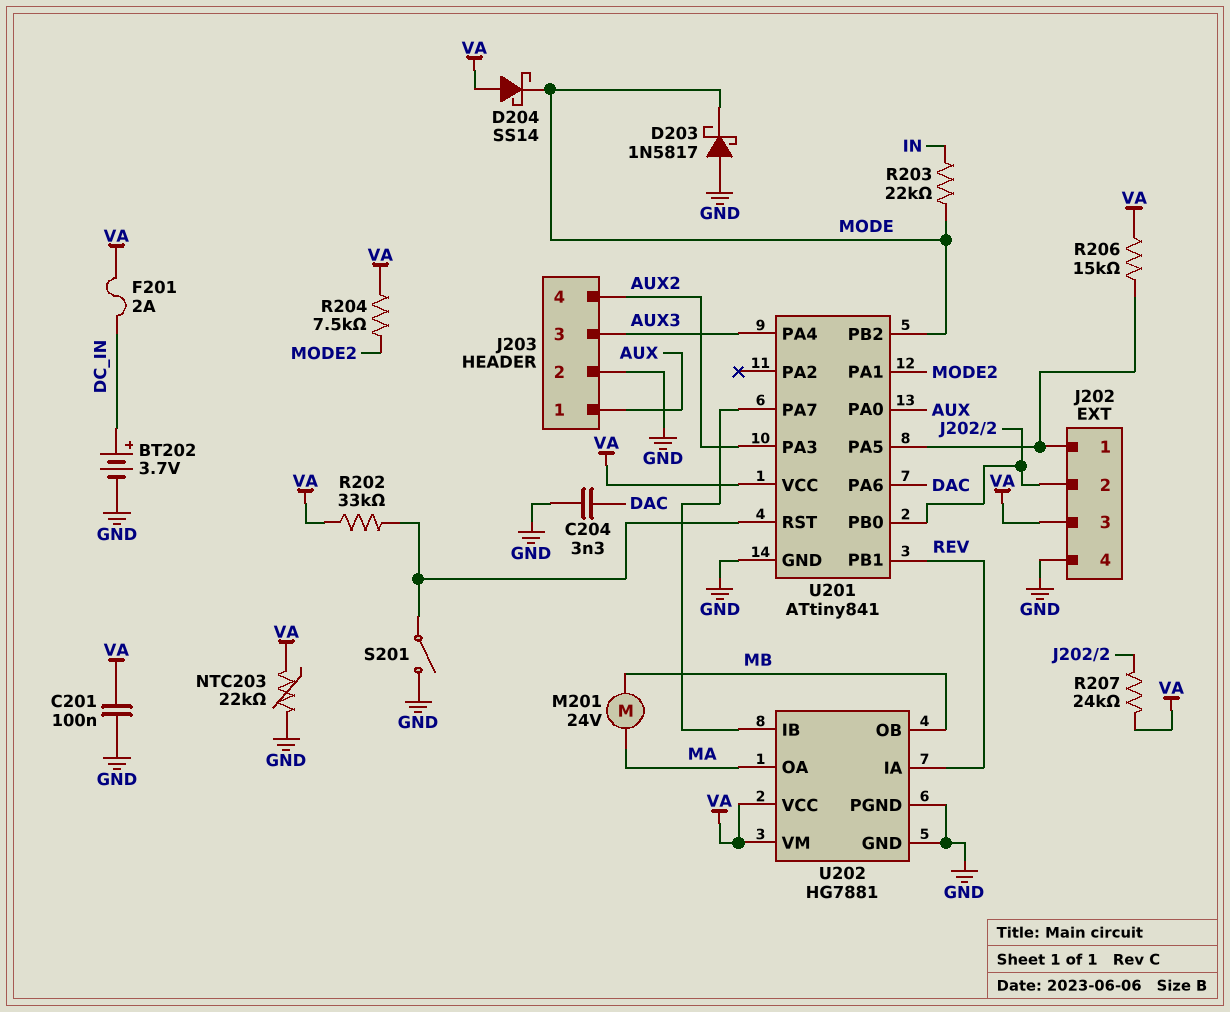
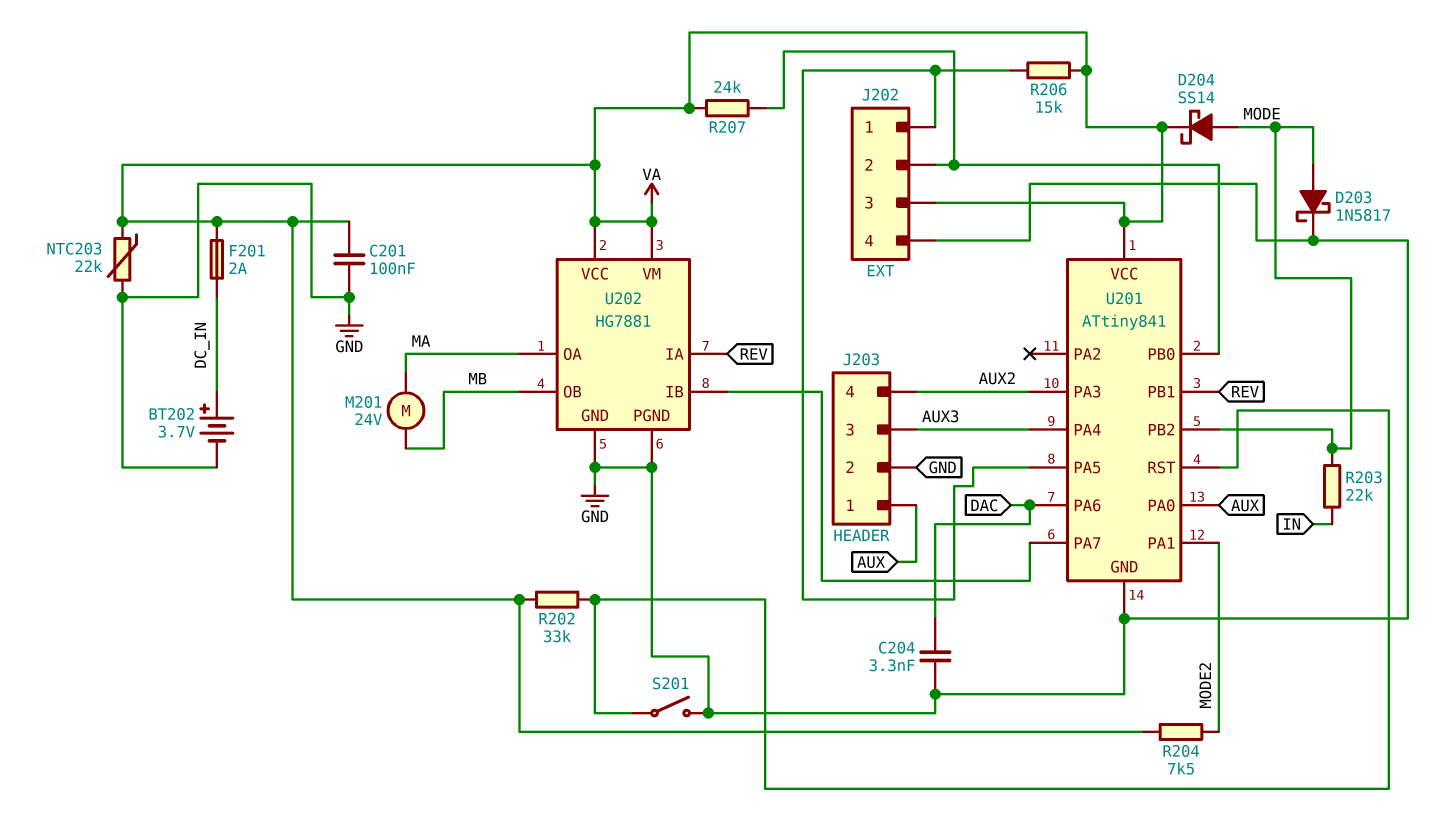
D203: schottky 1N5817 (A GND, K MODE) -> schottky 1N5817 (A MODE, K GND)
D204: schottky SS14 (A VA, K MODE) -> schottky SS14 (A MODE, K VA)

